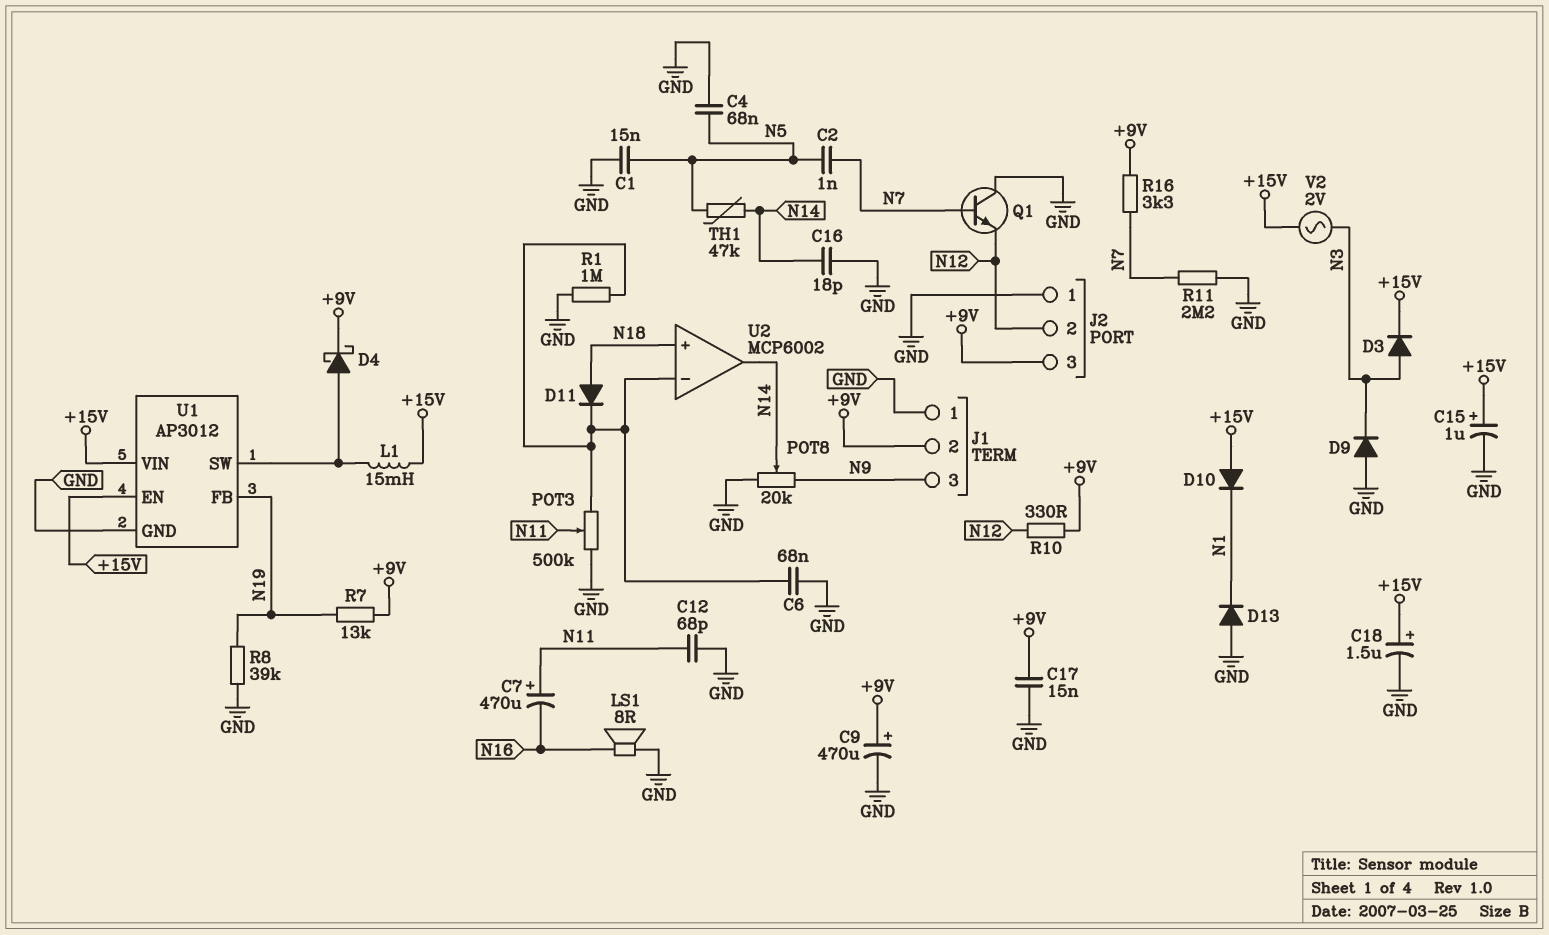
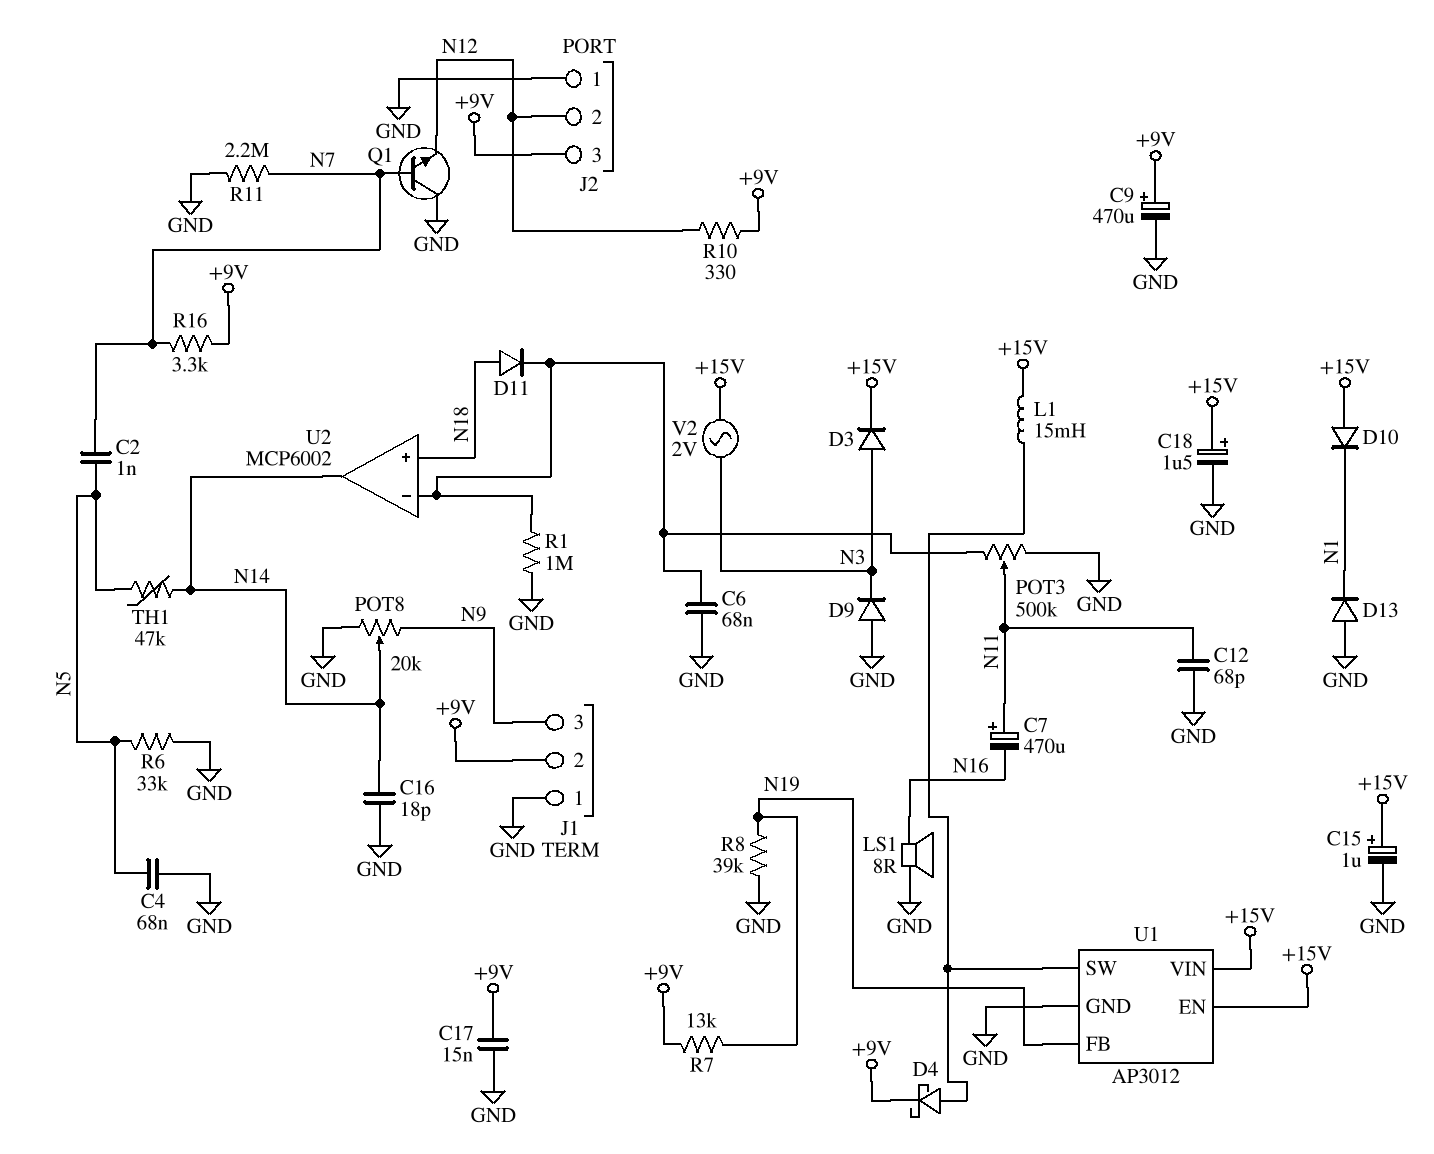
C1: 15nF (GND, N5) -> none
R6: none -> 33k (GND, N5)

